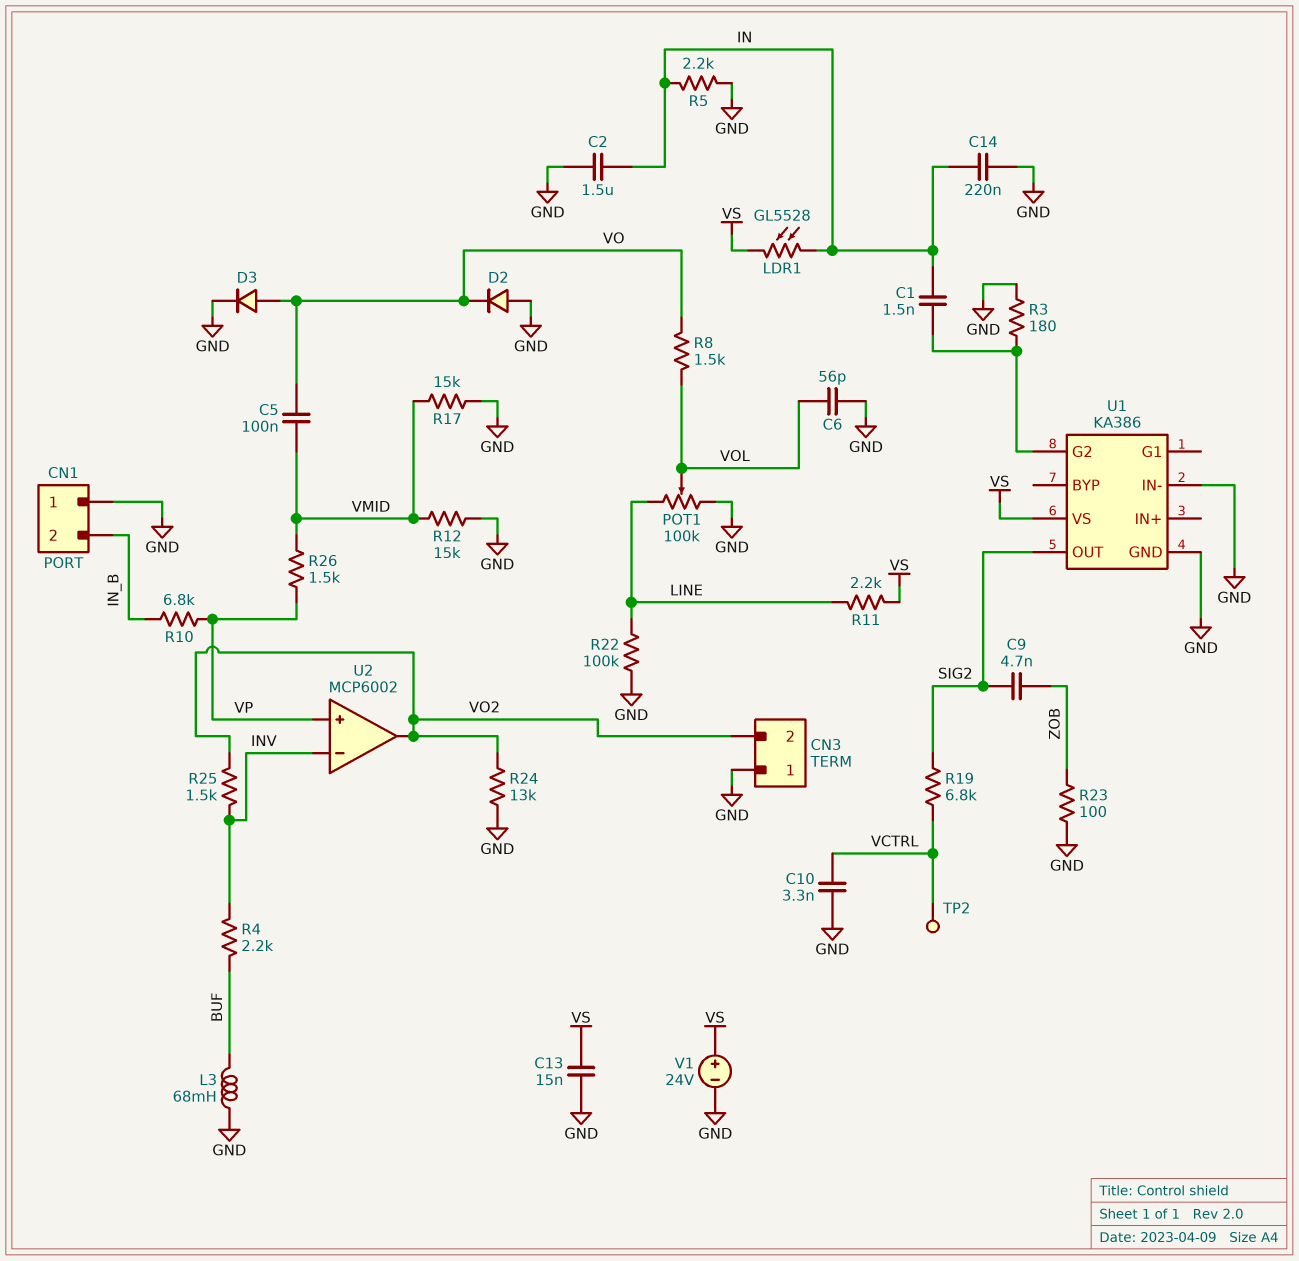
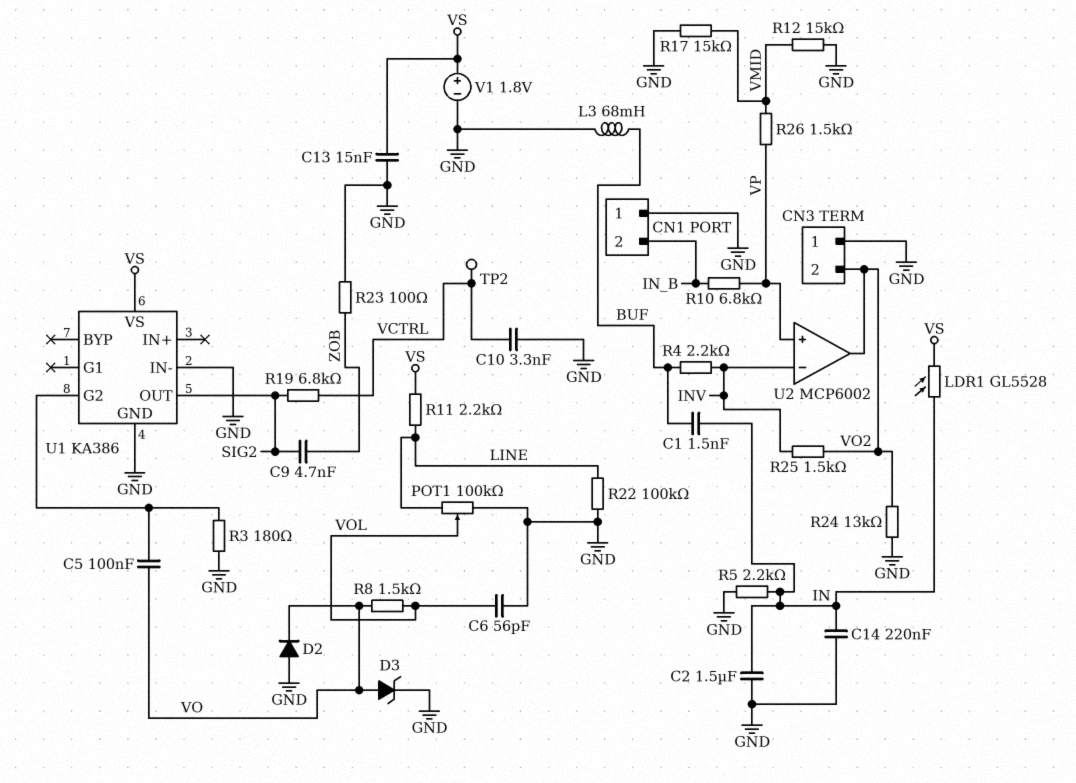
C1: 1.5nF (IN, U1/G2) -> 1.5nF (BUF, IN)
C5: 100nF (VMID, VO) -> 100nF (U1/G2, VO)
D3: diode (A VO, K GND) -> zener (A VO, K GND)
V1: 24V (plus VS, minus GND) -> 1.8V (plus VS, minus GND)

